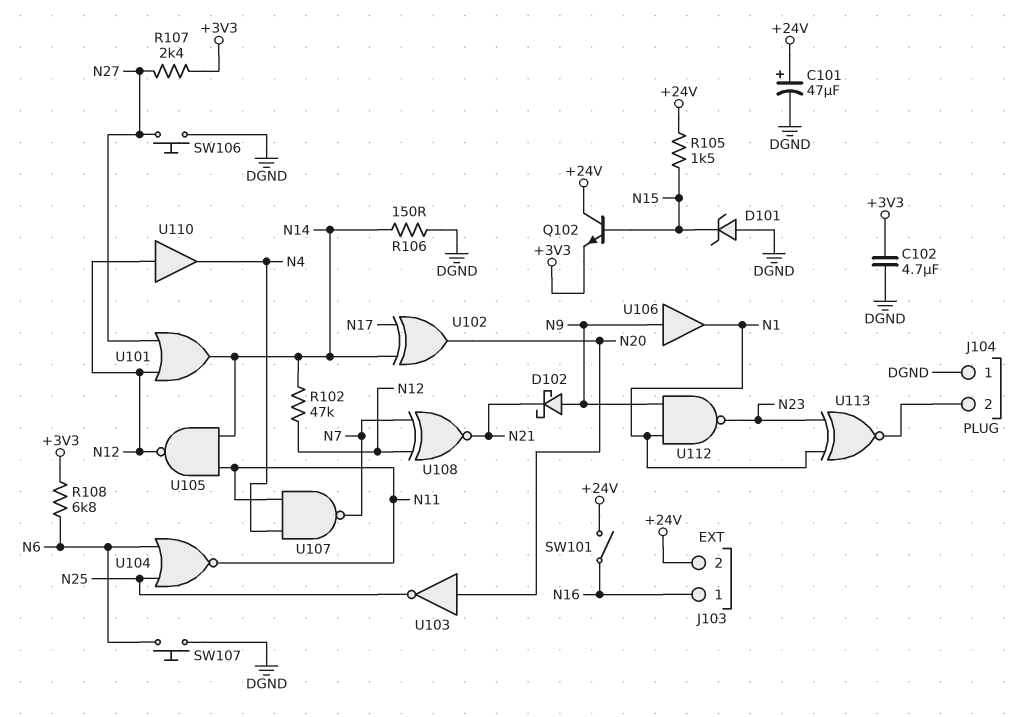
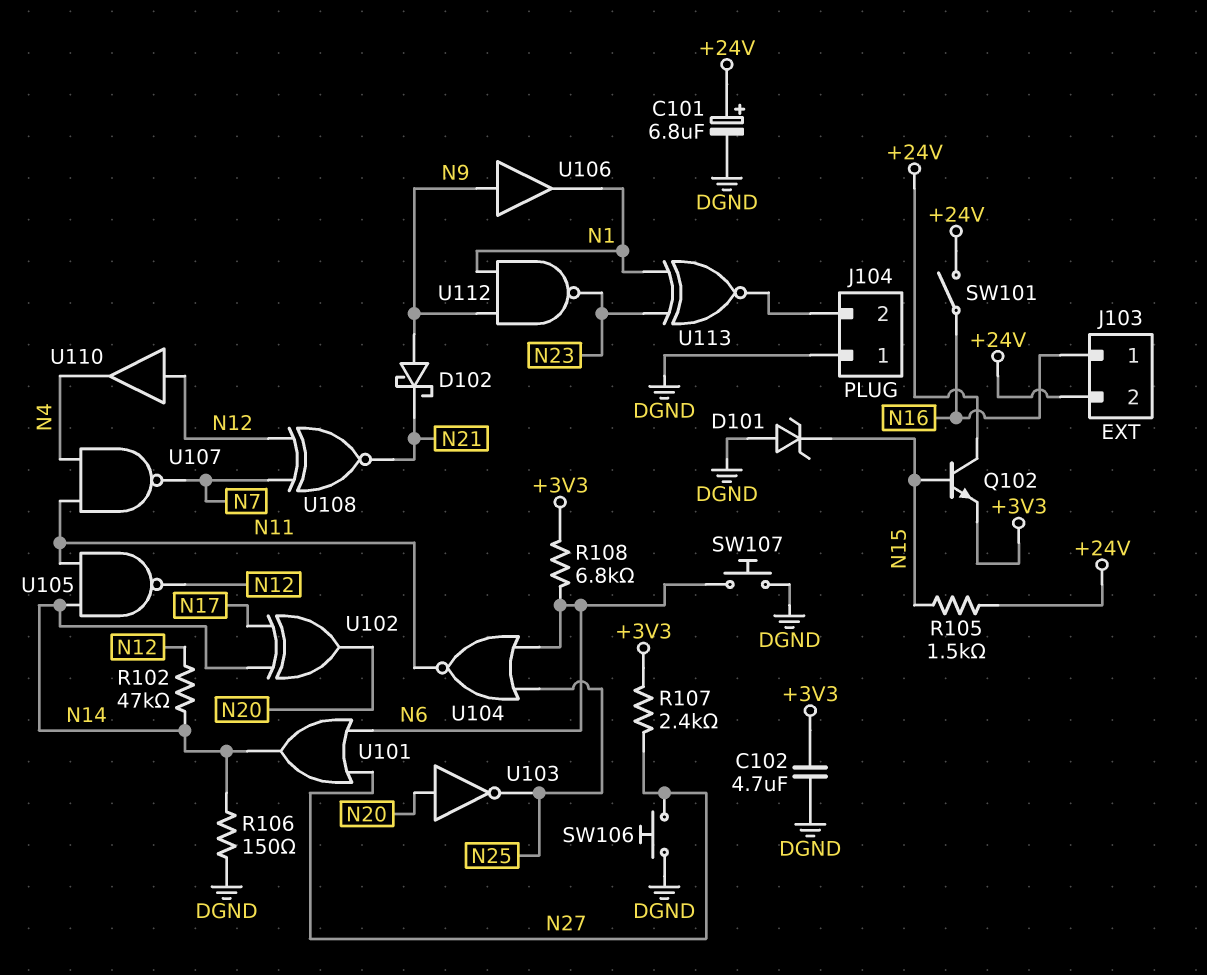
C101: 47uF (plus +24V, minus DGND) -> 6.8uF (plus +24V, minus DGND)
U101: OR (in N12, in N27, out N14) -> OR (in N6, in N27, out N14)

